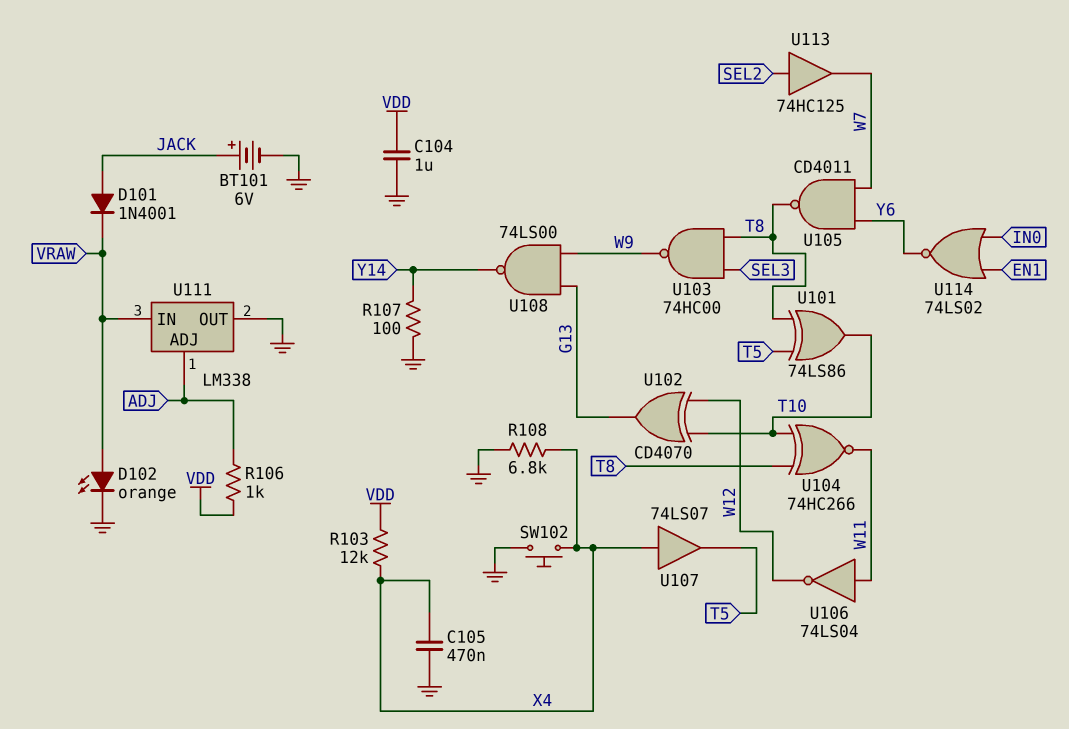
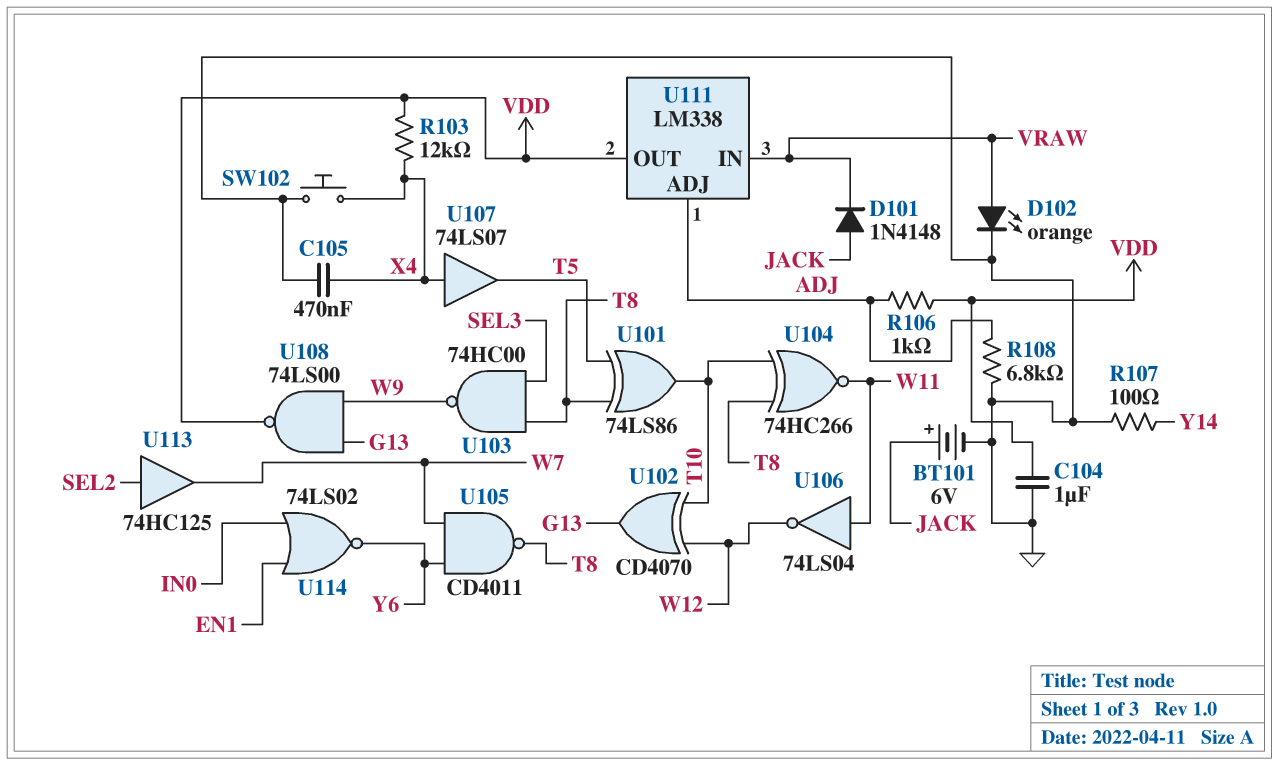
D101: diode 1N4001 (A JACK, K VRAW) -> diode 1N4148 (A JACK, K VRAW)
R108: 6.8k (GND, X4) -> 6.8k (ADJ, GND)
U108: NAND 74LS00 (in G13, in W9, out Y14) -> NAND 74LS00 (in G13, in W9, out VDD)
U111 pin OUT: GND -> VDD

